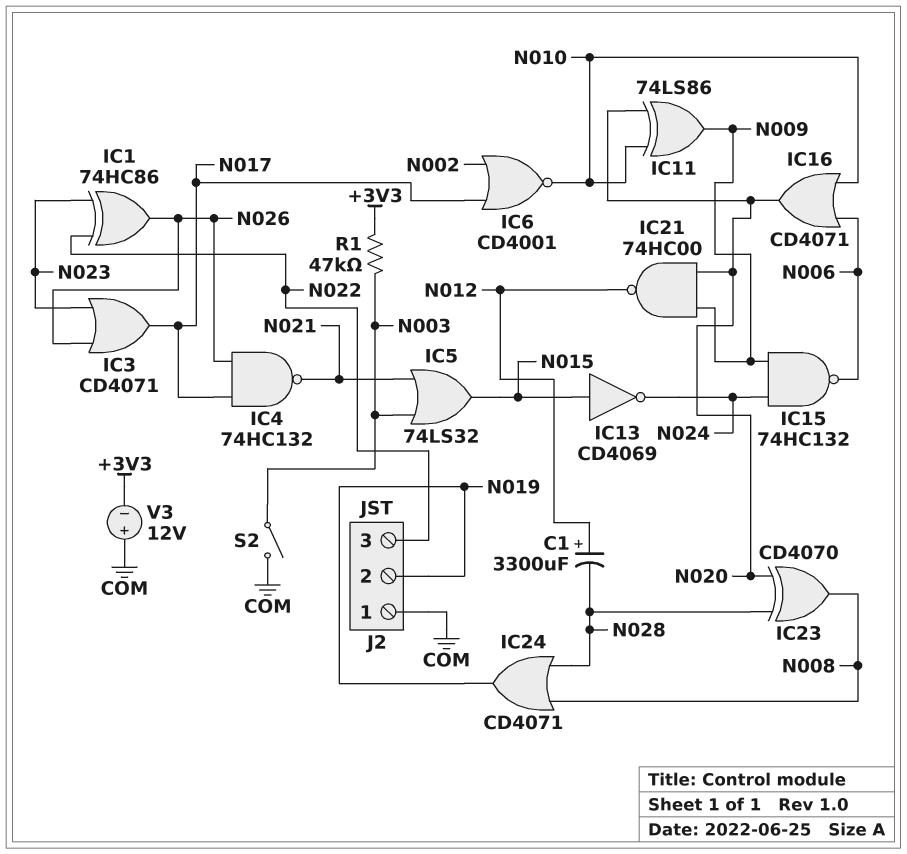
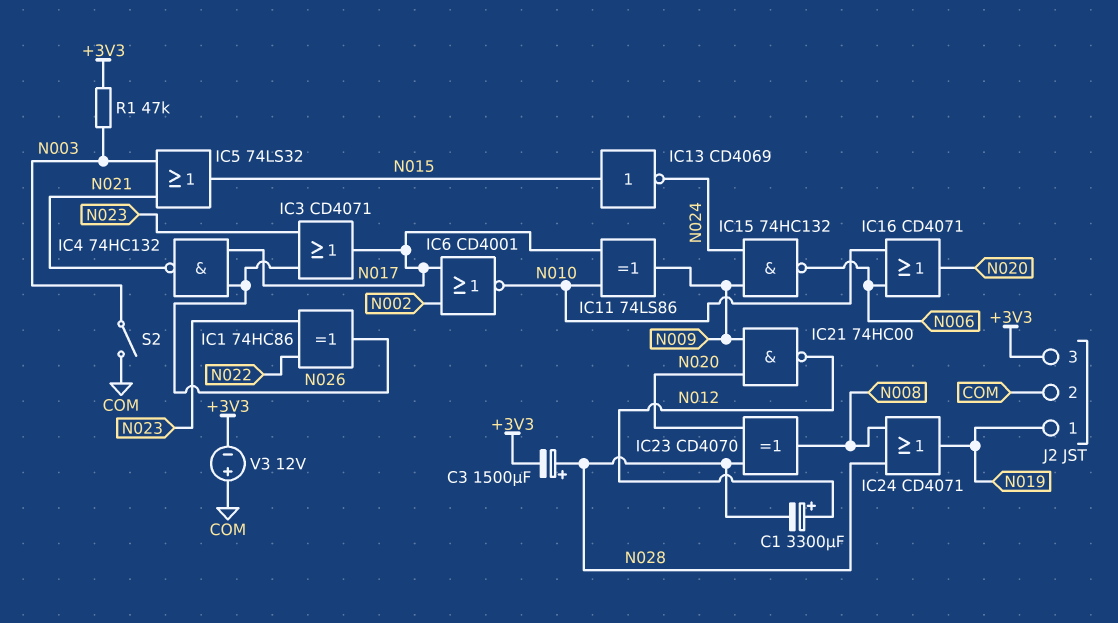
C3: none -> 1500uF (plus N028, minus +3V3)
IC11: XOR 74LS86 (in N010, in N020, out N009) -> XOR 74LS86 (in N010, in N017, out N009)
J2 pin 1: COM -> N019
J2 pin 2: N019 -> COM
J2 pin 3: N022 -> +3V3

